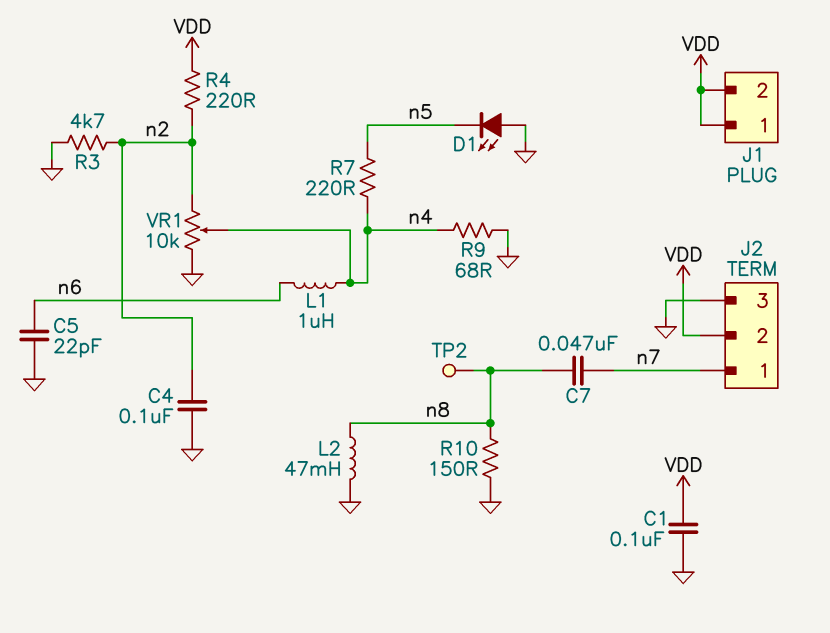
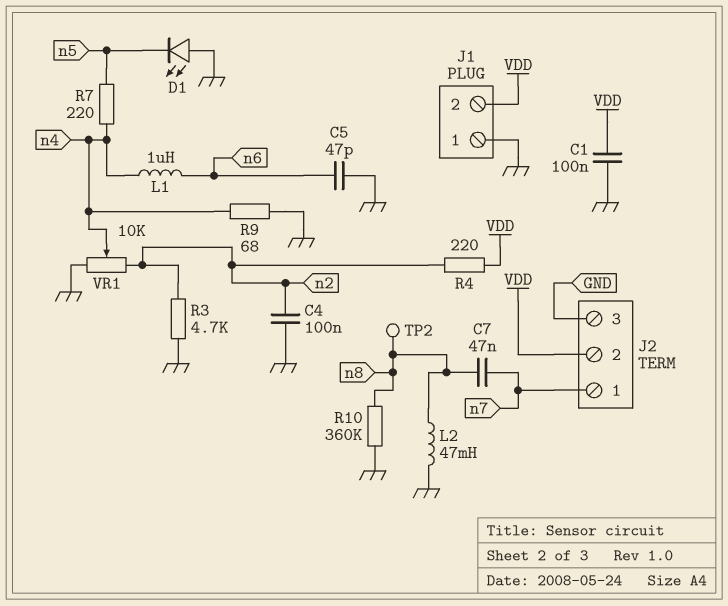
C5: 22pF (GND, n6) -> 47pF (GND, n6)
J1 pin 1: VDD -> GND
R10: 150 (GND, n8) -> 360k (GND, n8)

